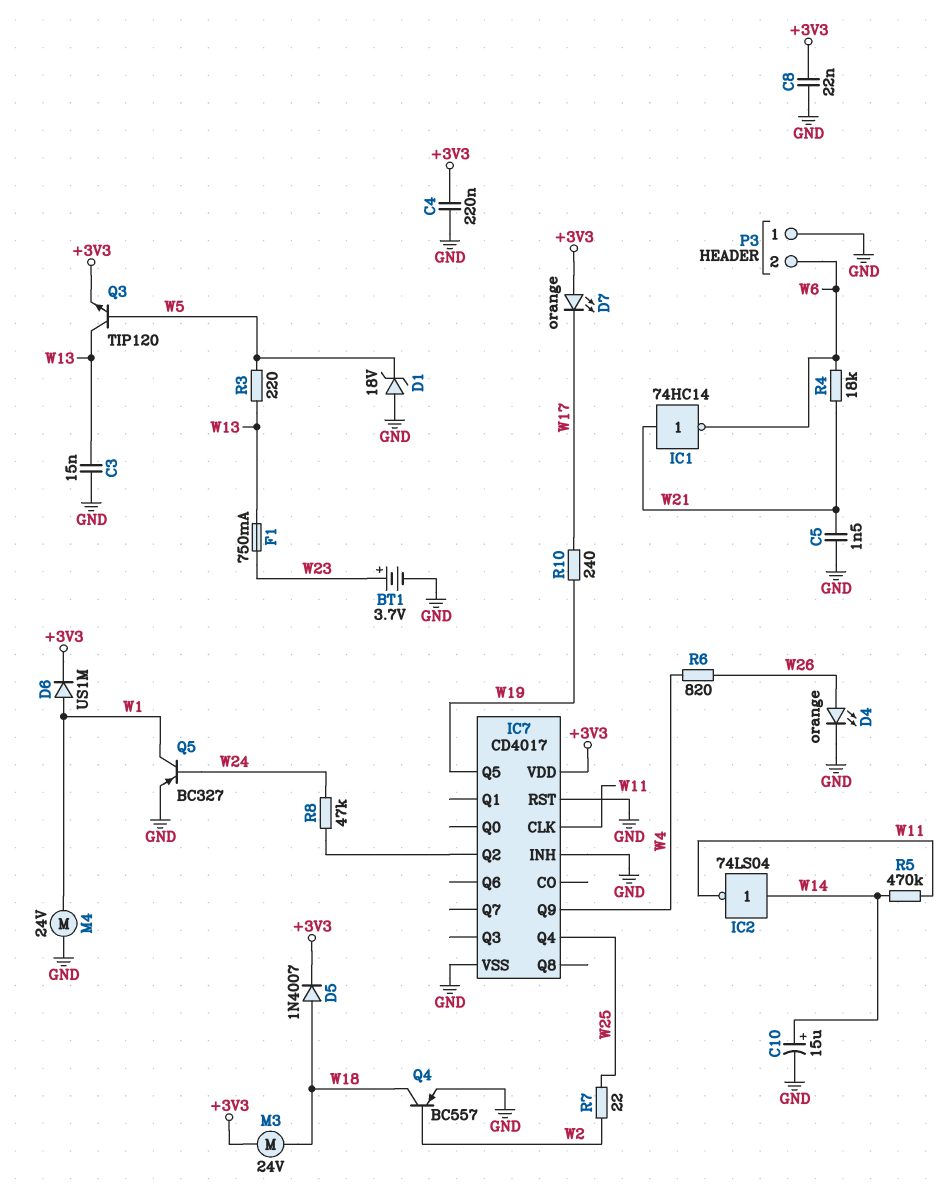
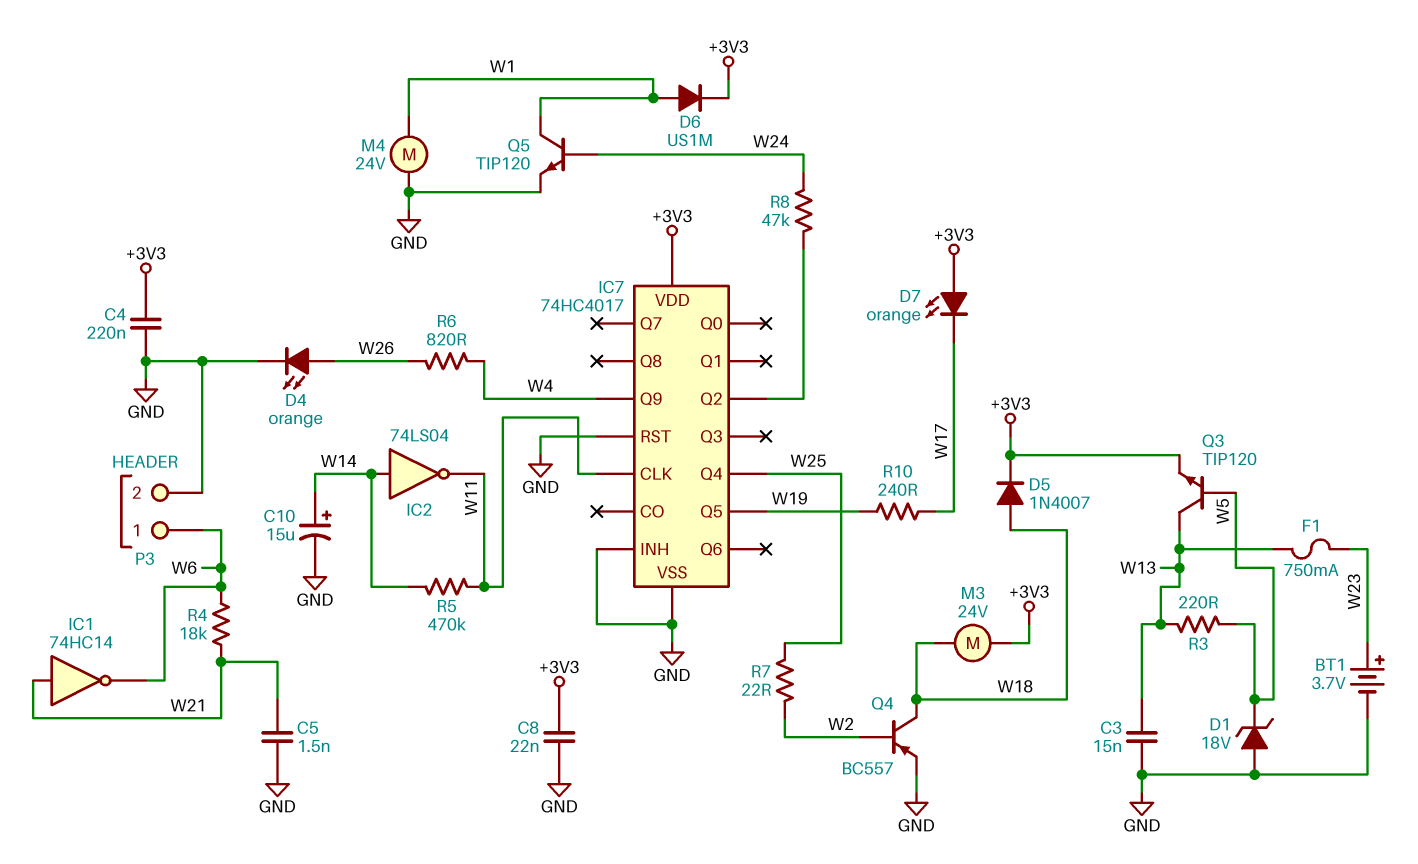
IC7: CD4017 -> 74HC4017
P3 pin 1: GND -> W6
P3 pin 2: W6 -> GND
Q5: PNP BC327 (B W24, C W1, E GND) -> NPN TIP120 (B W24, C W1, E GND)

